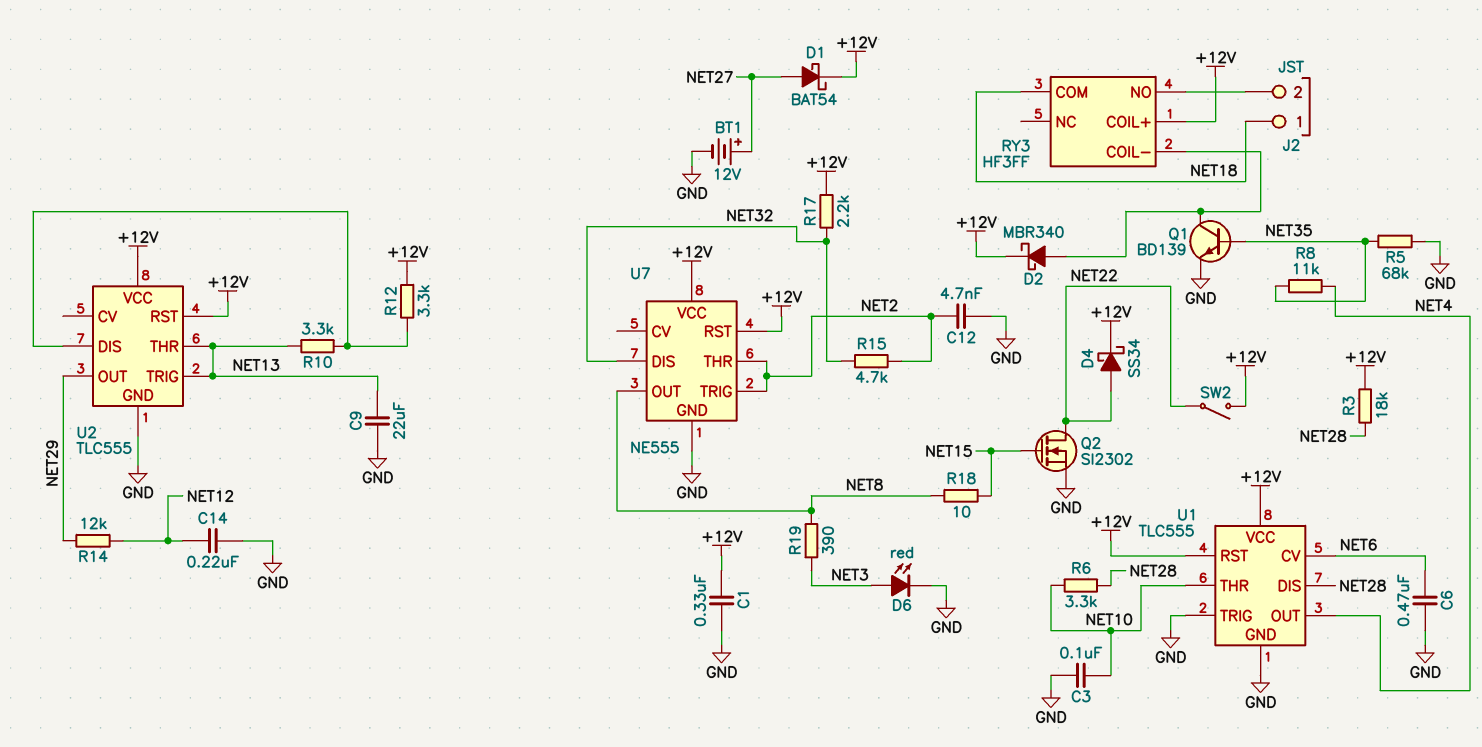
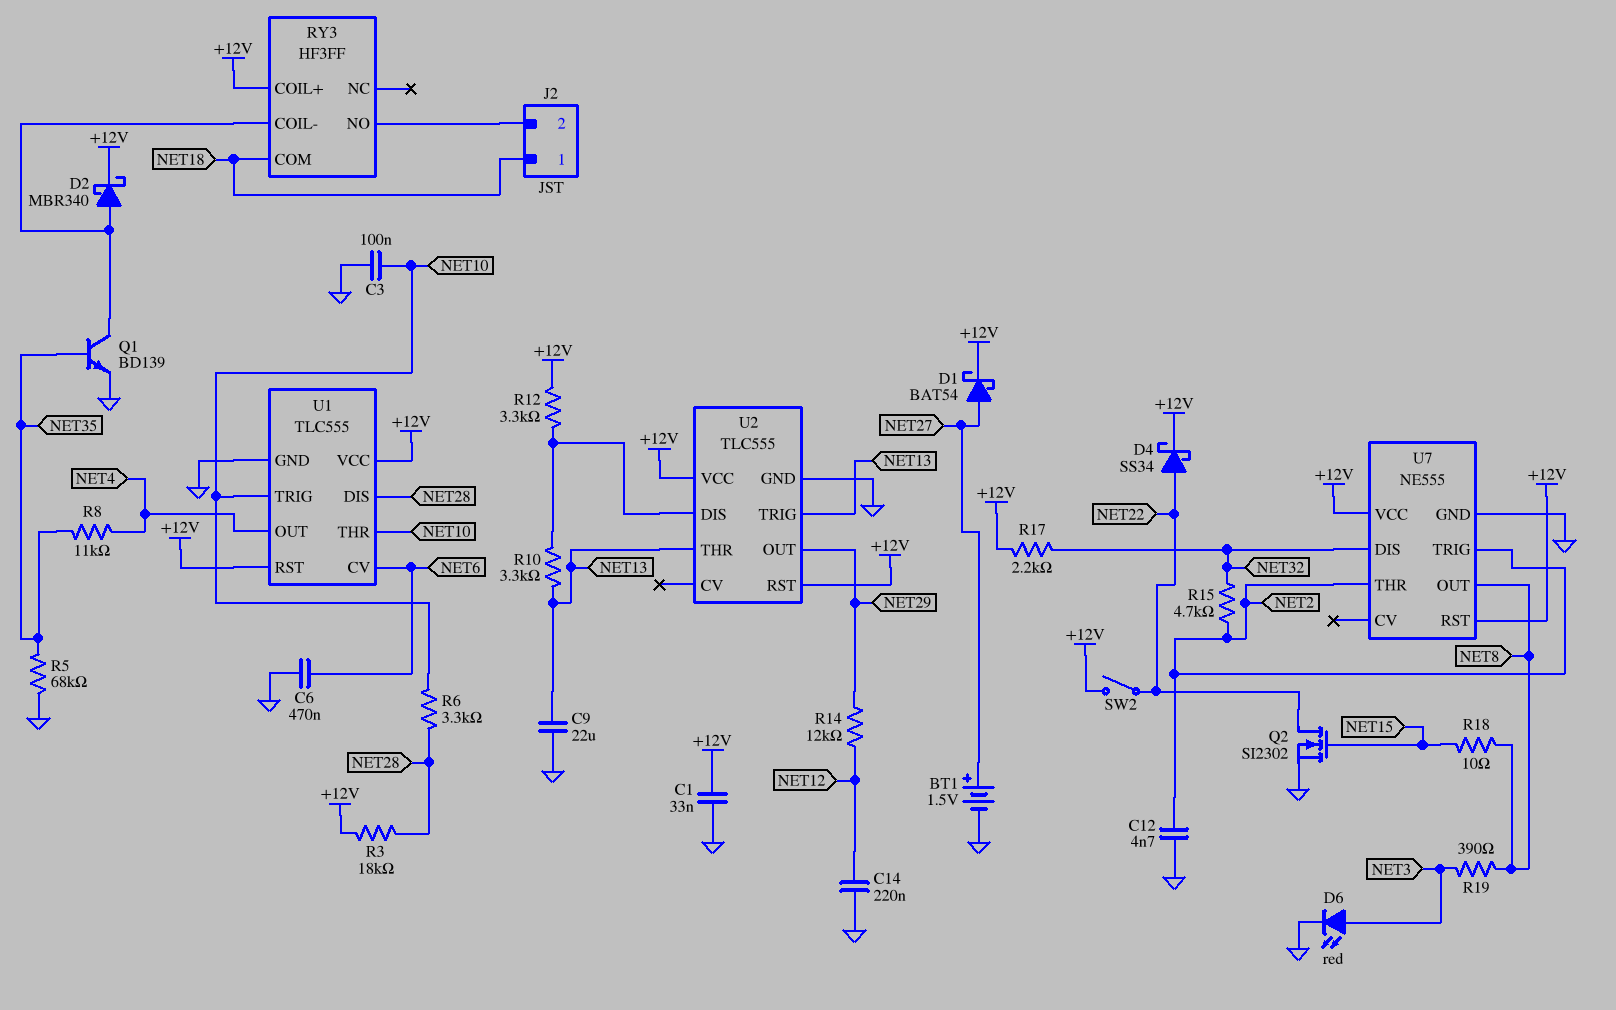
BT1: 12V (plus NET27, minus GND) -> 1.5V (plus NET27, minus GND)
C1: 330nF (+12V, GND) -> 33nF (+12V, GND)
U1 pin TRIG: GND -> NET10

